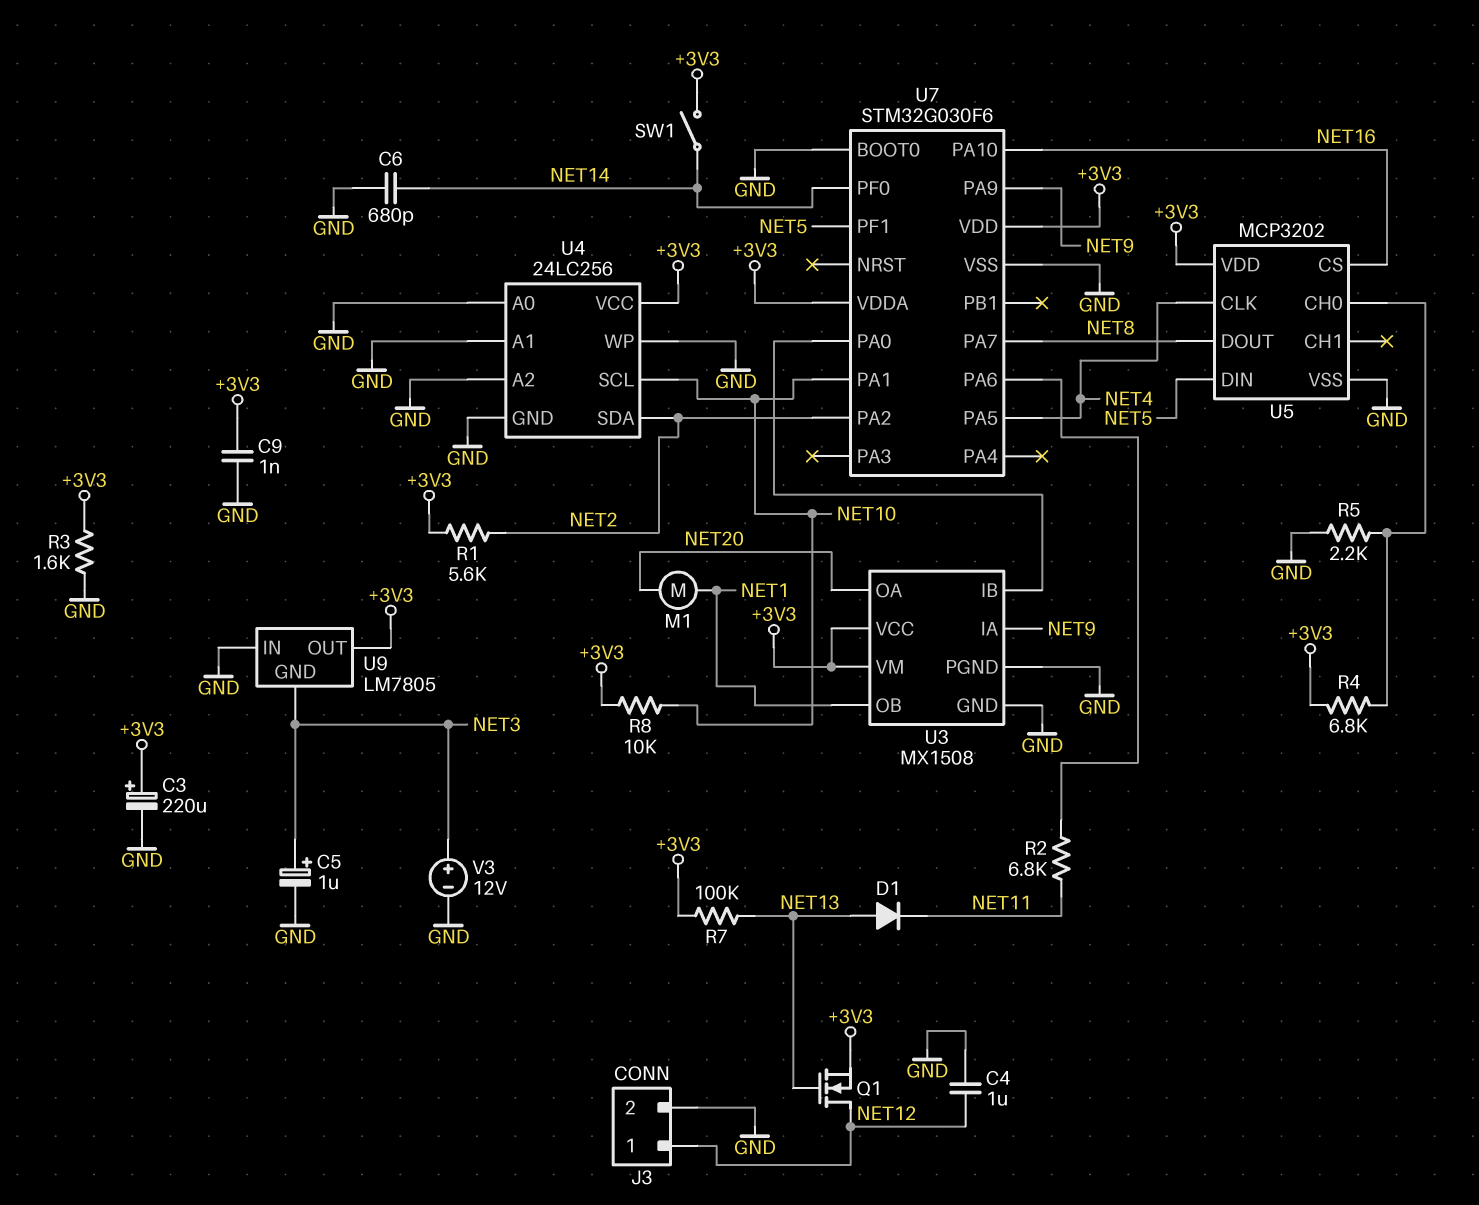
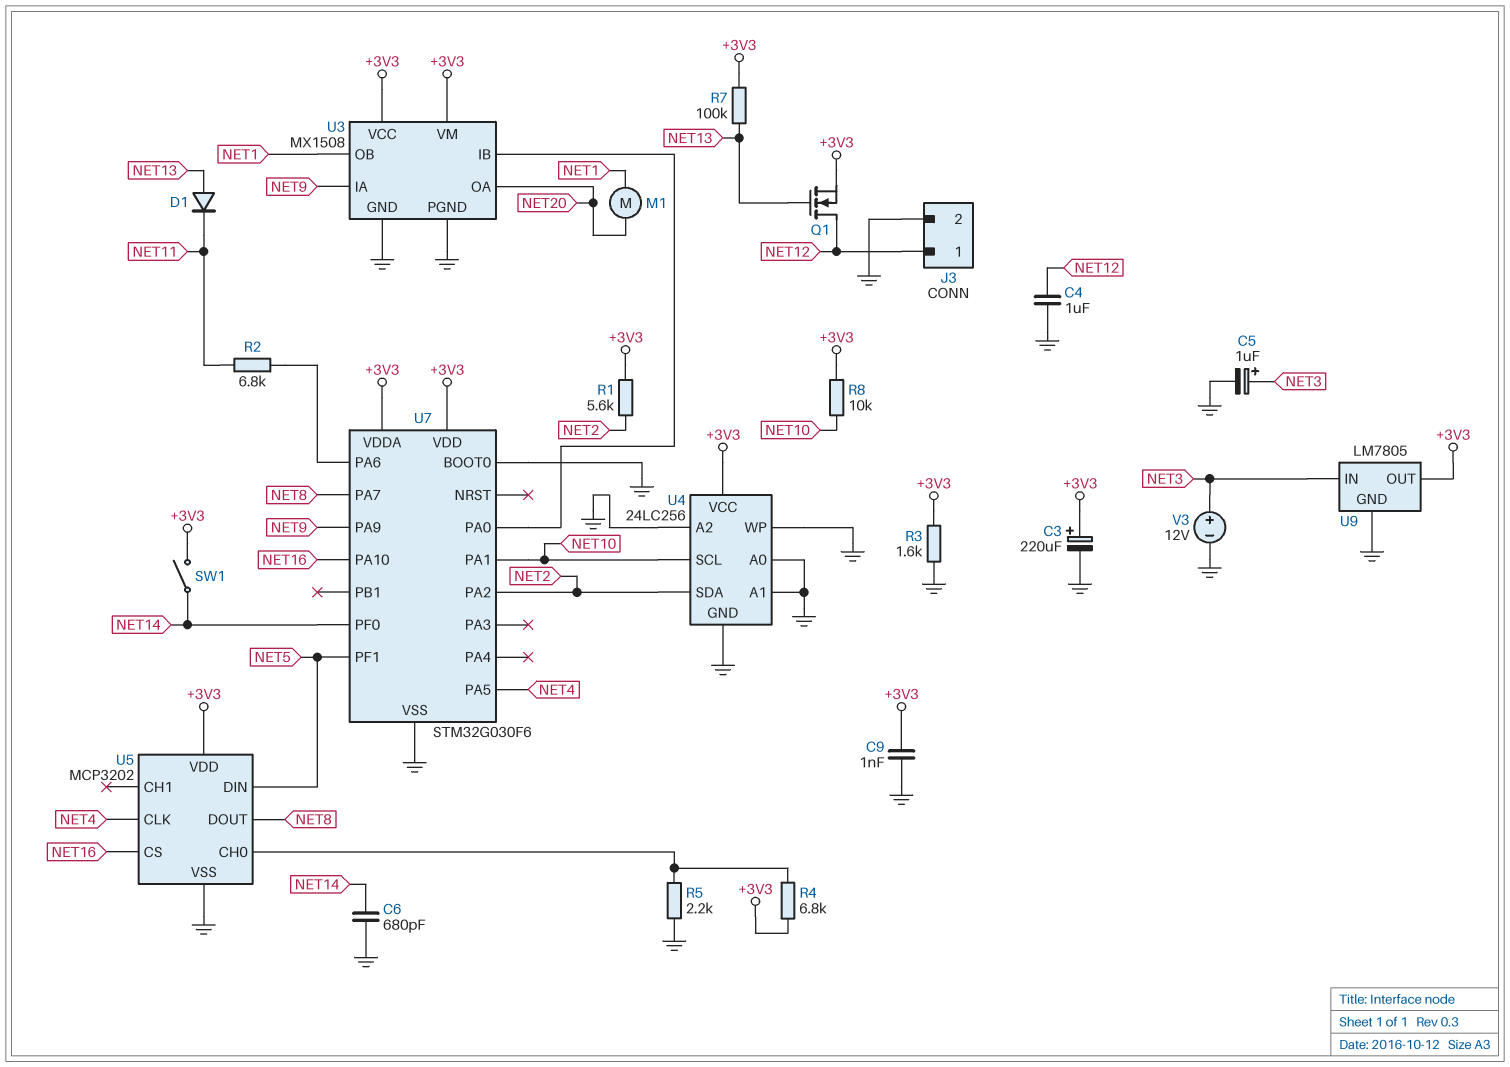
U9 pin GND: NET3 -> GND
U9 pin IN: GND -> NET3

